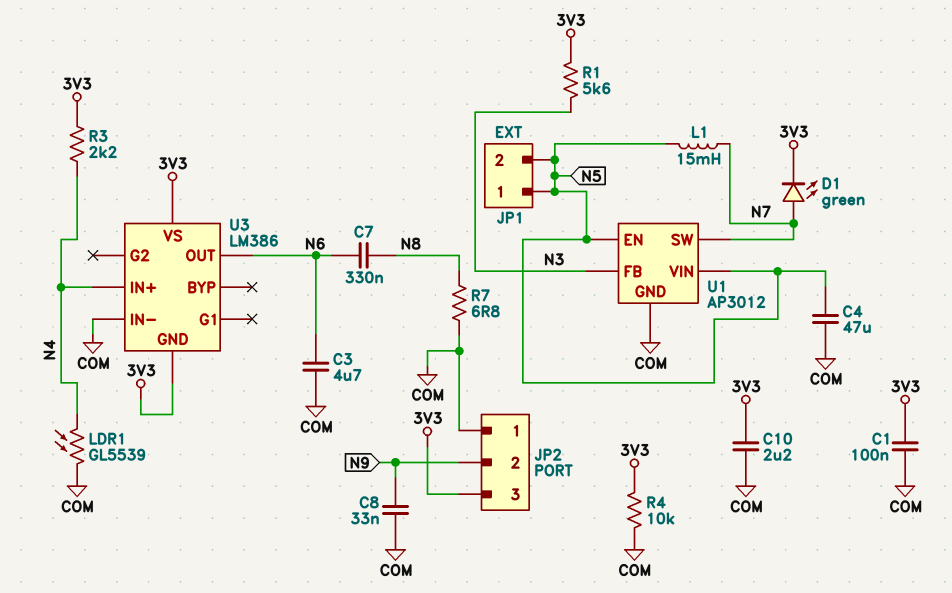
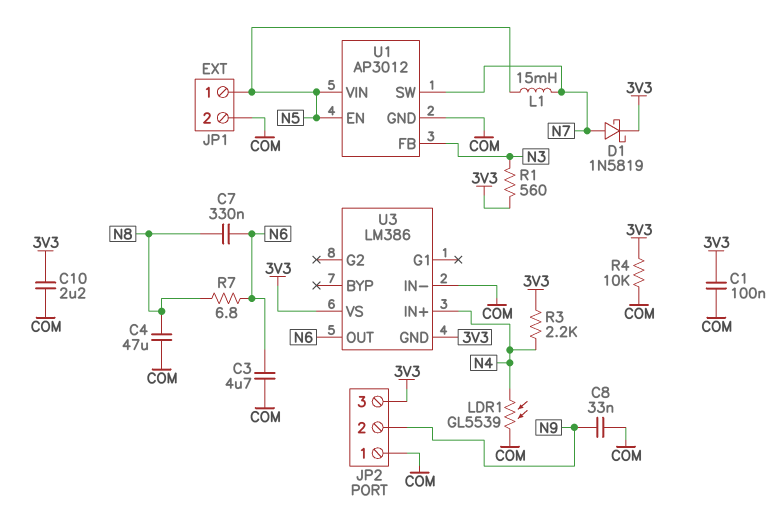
C4: 47uF (COM, N5) -> 47uF (COM, N8)
D1: LED green (A N7, K 3V3) -> schottky 1N5819 (A N7, K 3V3)
JP1 pin 2: N5 -> COM
R1: 5.6k (3V3, N3) -> 560 (3V3, N3)
R7: 6.8 (COM, N8) -> 6.8 (N6, N8)

